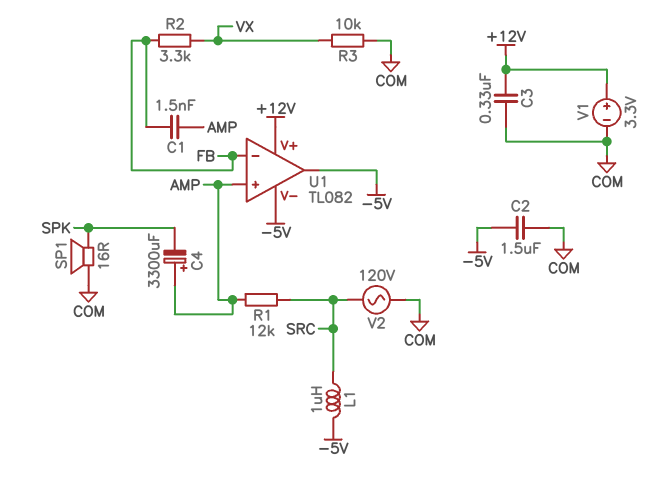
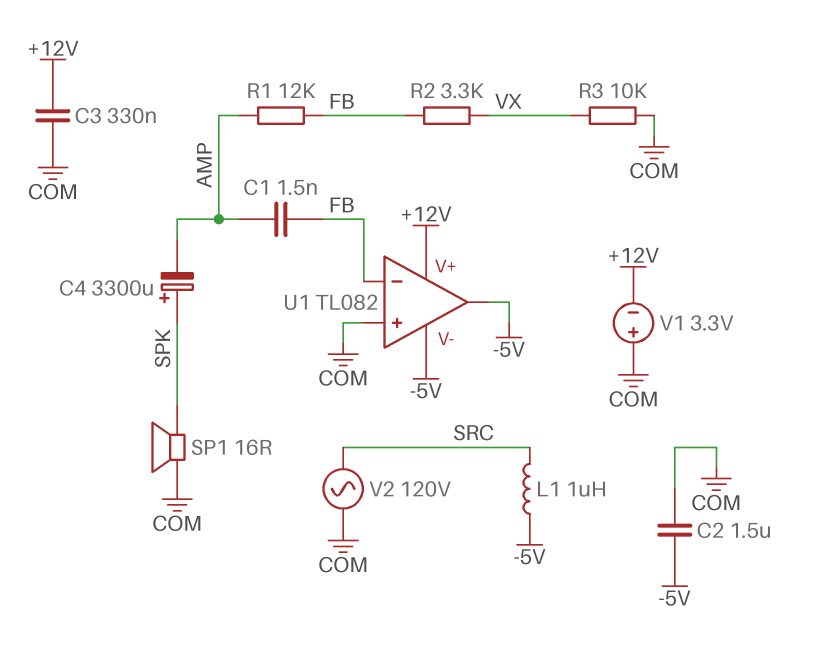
C4: 3300uF (plus AMP, minus SPK) -> 3300uF (plus SPK, minus AMP)
R1: 12k (AMP, SRC) -> 12k (AMP, FB)
U1 pin in+: AMP -> COM
V1: 3.3V (plus +12V, minus COM) -> 3.3V (plus COM, minus +12V)

